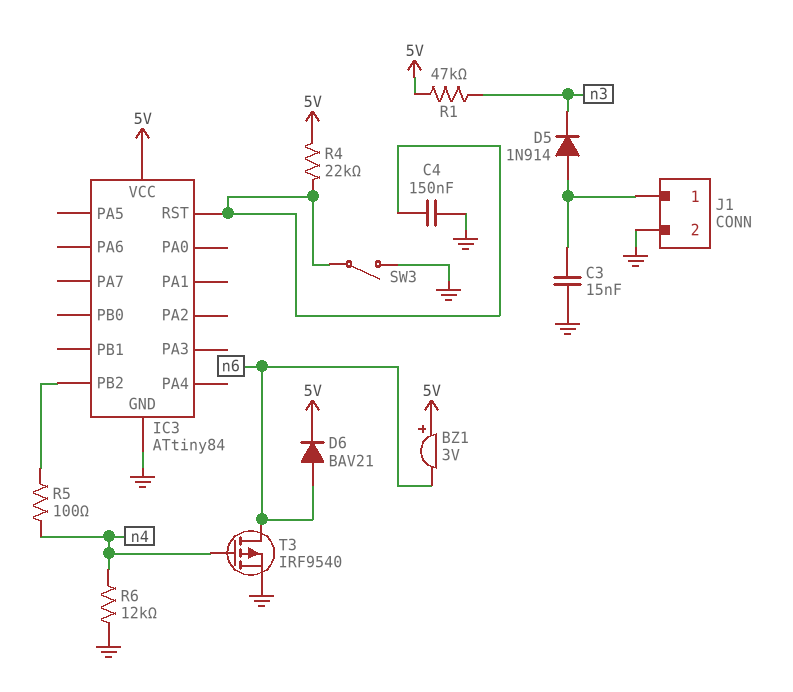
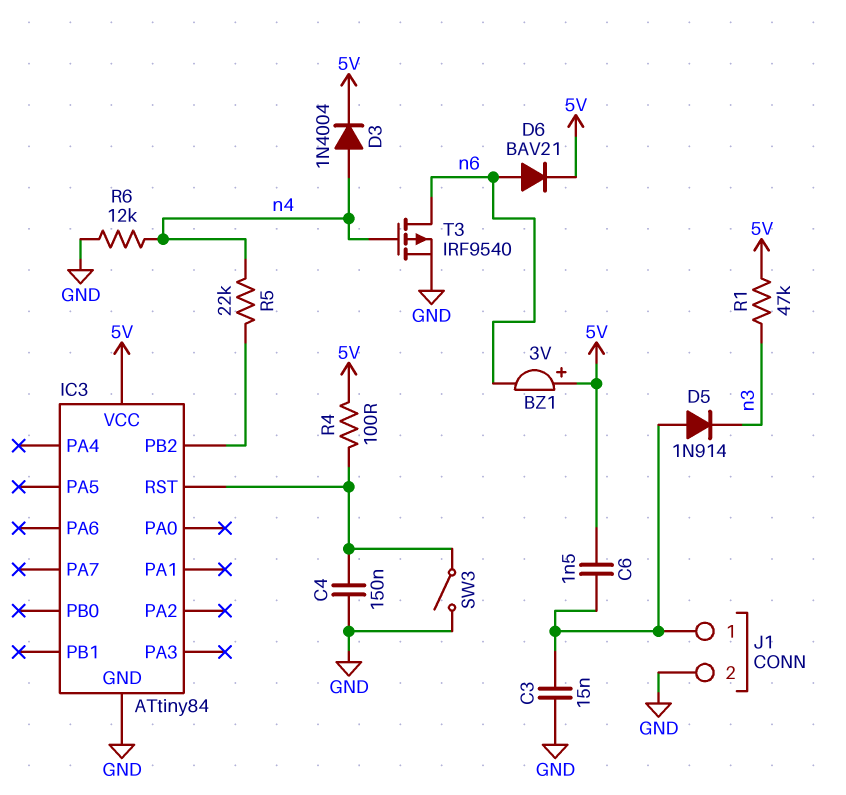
C6: none -> 1.5nF (5V, J1/1)
D3: none -> diode 1N4004 (A n4, K 5V)
R4: 22k (5V, IC3/RST) -> 100 (5V, IC3/RST)
R5: 100 (IC3/PB2, n4) -> 22k (IC3/PB2, n4)

